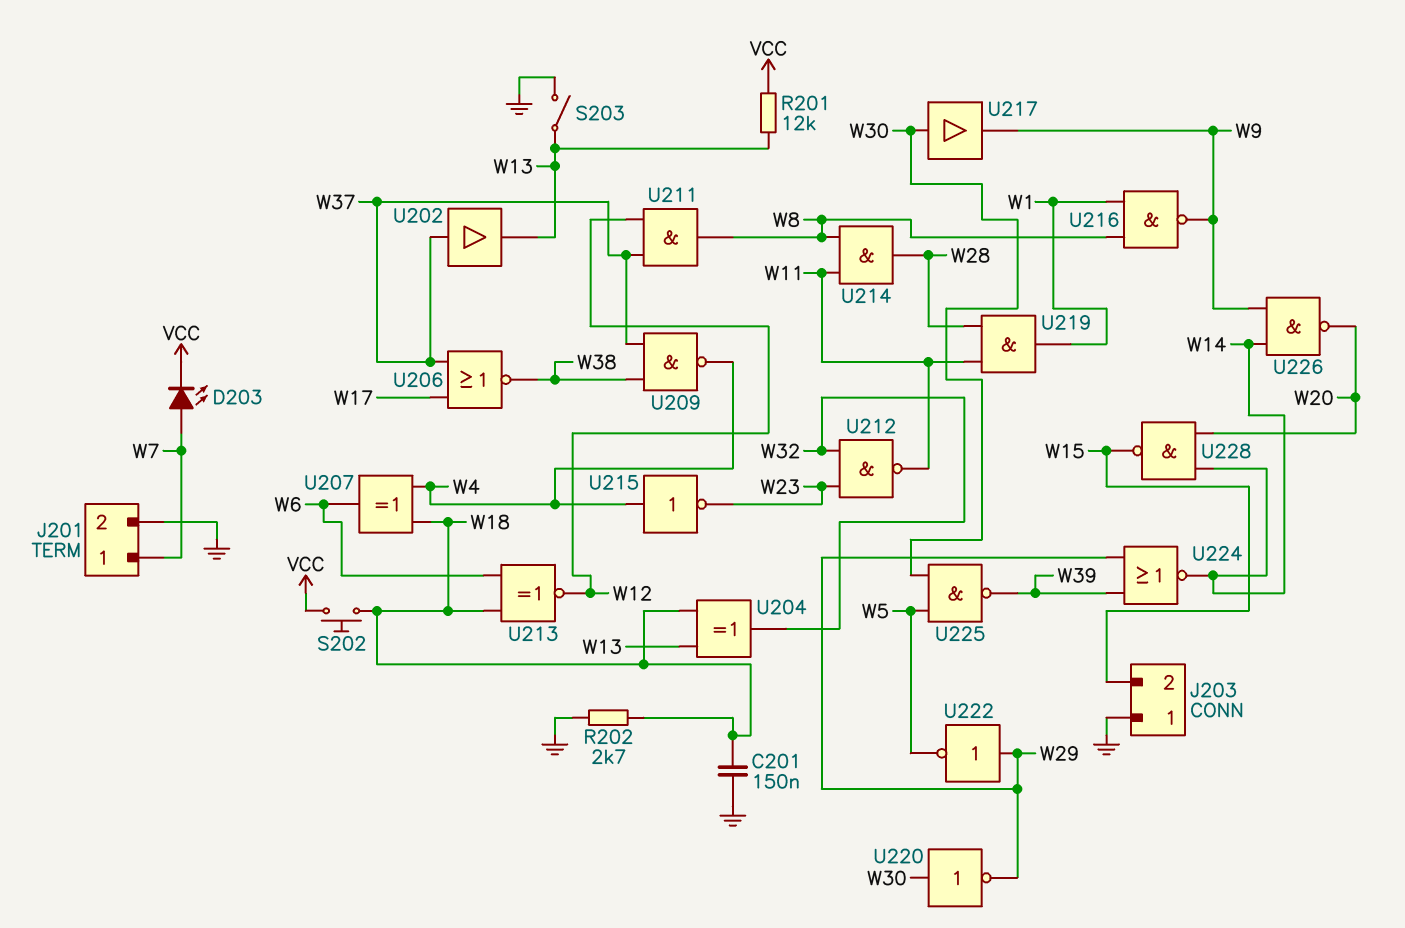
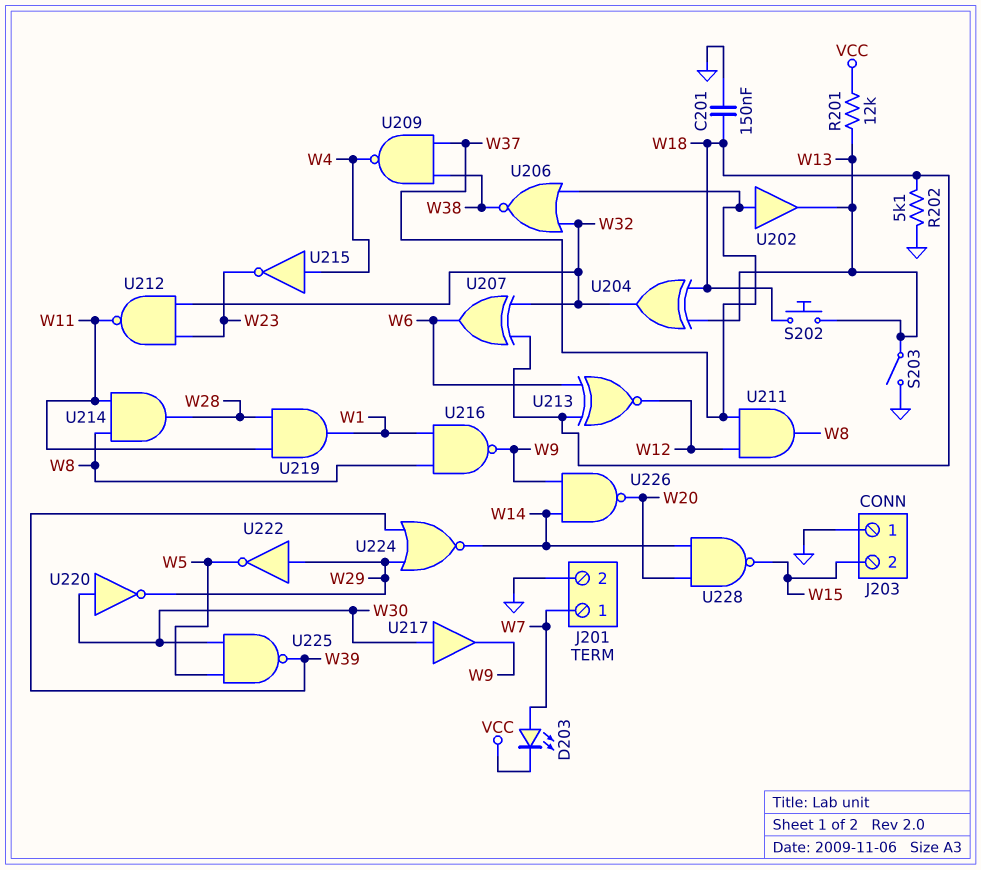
R202: 2.7k (GND, W18) -> 5.1k (GND, W18)
S202: button (VCC, W18) -> button (W13, W18)
U206: NOR (in W17, in W37, out W38) -> NOR (in W32, in W37, out W38)
U207: XOR (in W4, in W18, out W6) -> XOR (in W18, in W32, out W6)

